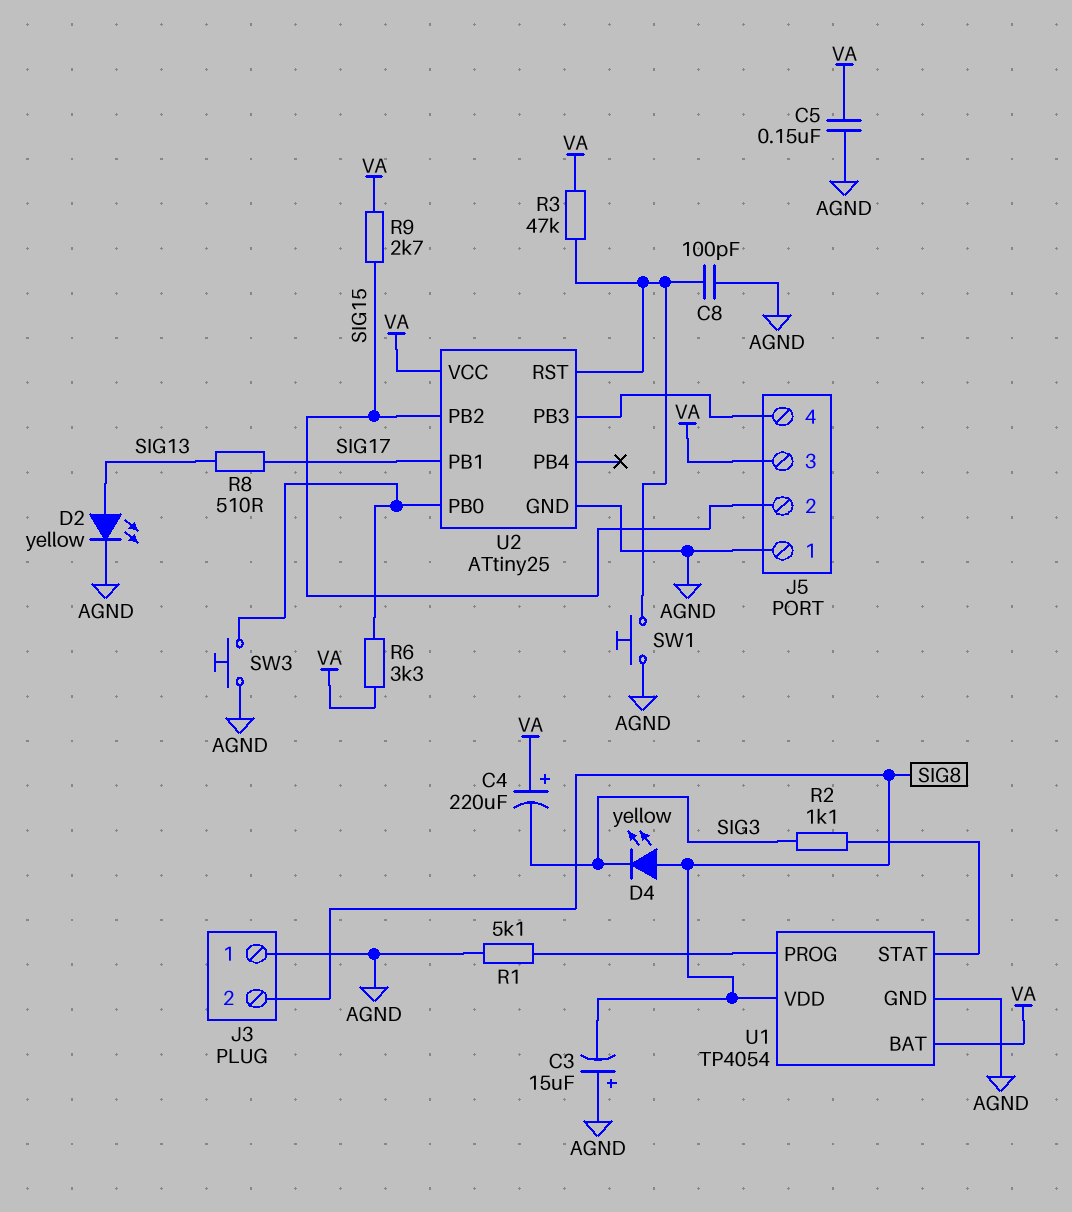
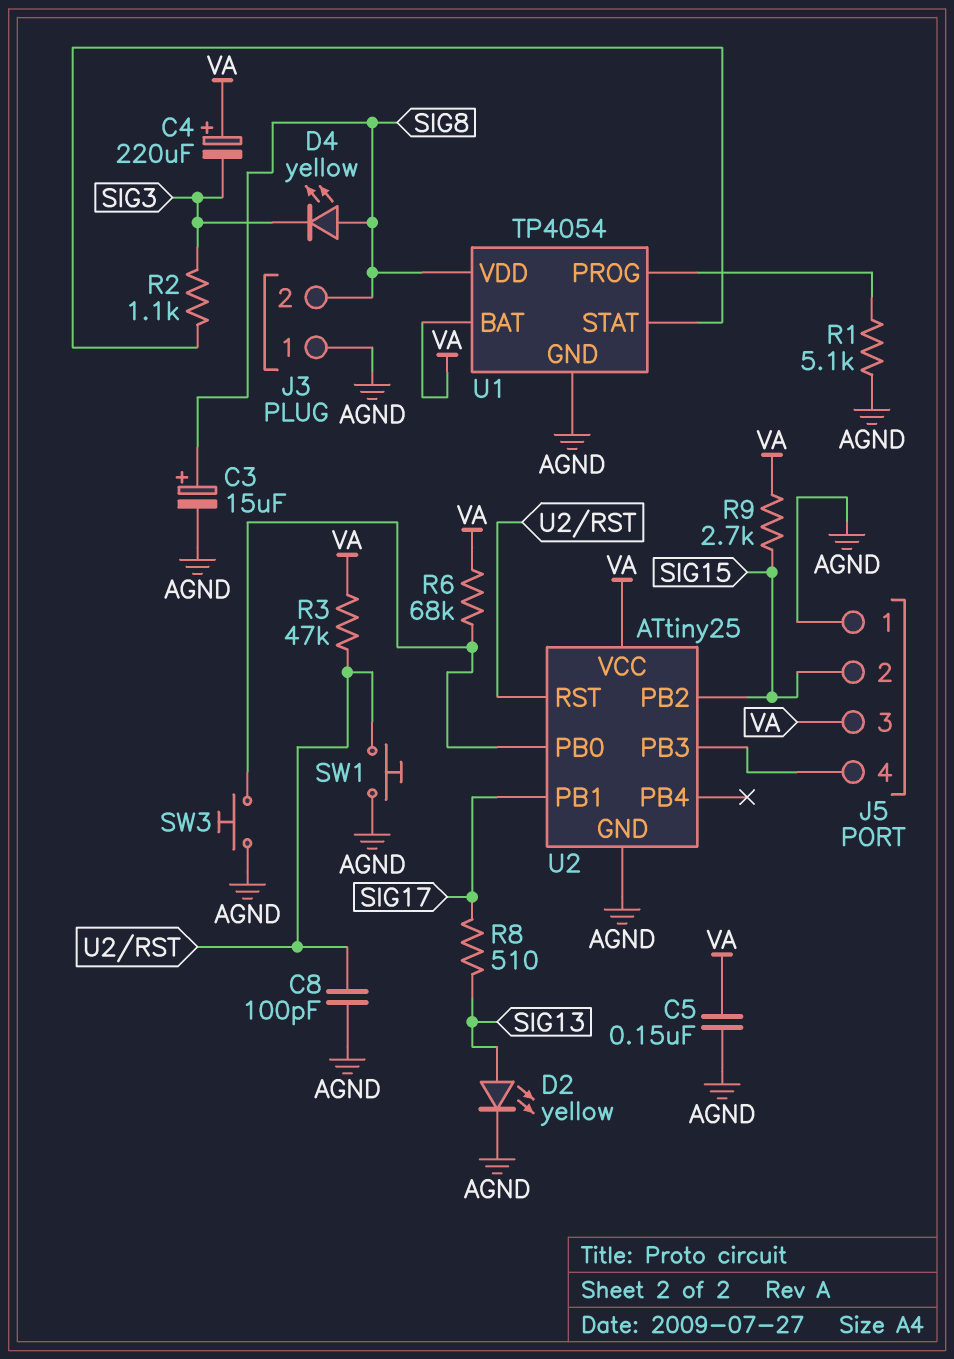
C3: 15uF (plus AGND, minus SIG8) -> 15uF (plus SIG8, minus AGND)
R6: 3.3k (U2/PB0, VA) -> 68k (U2/PB0, VA)

